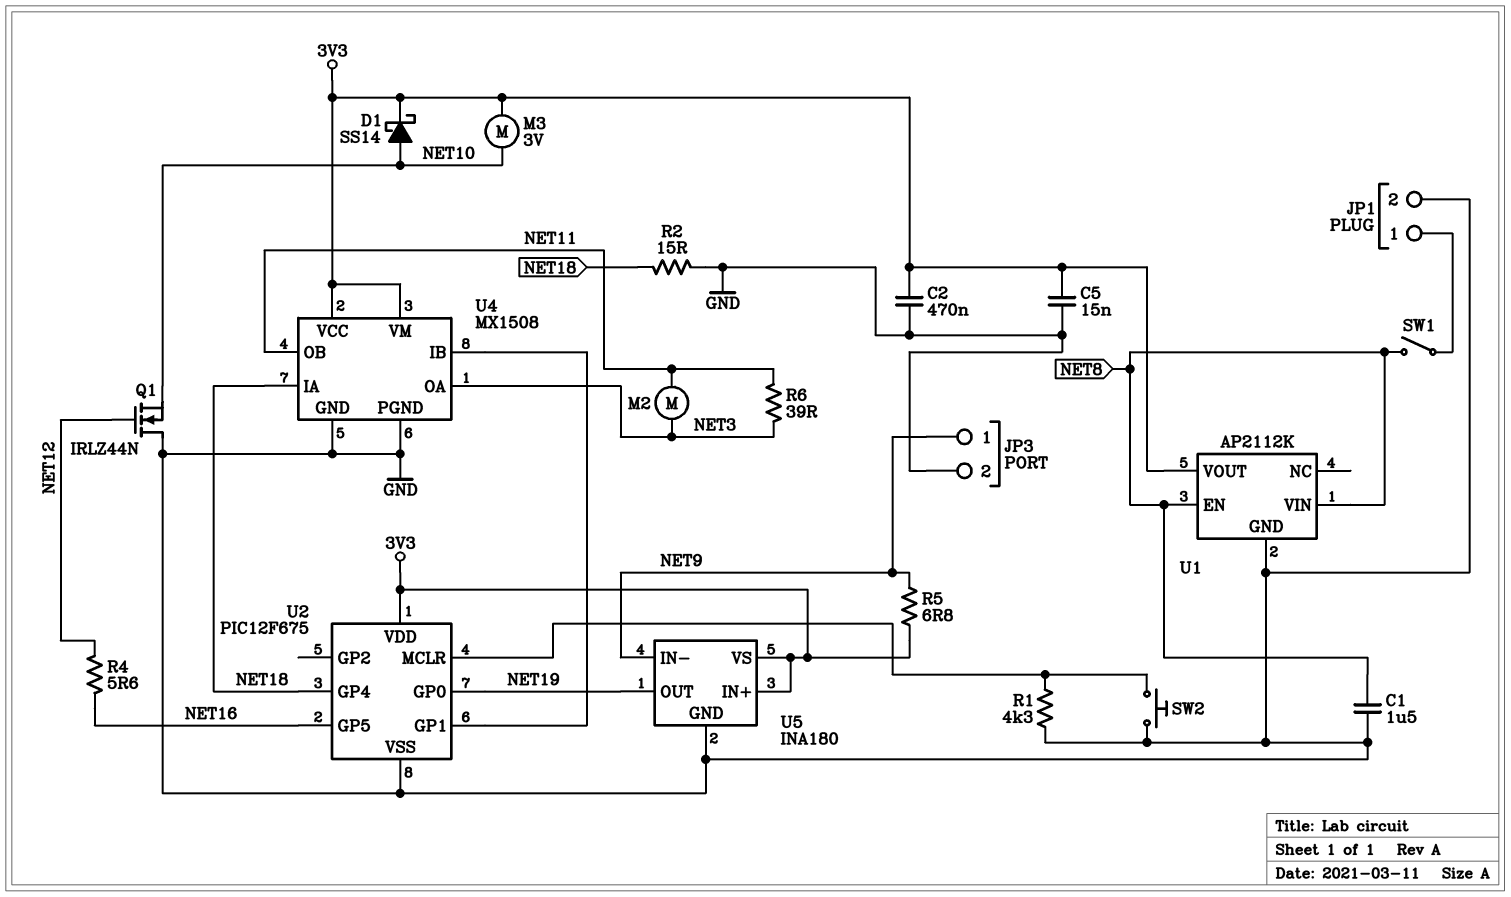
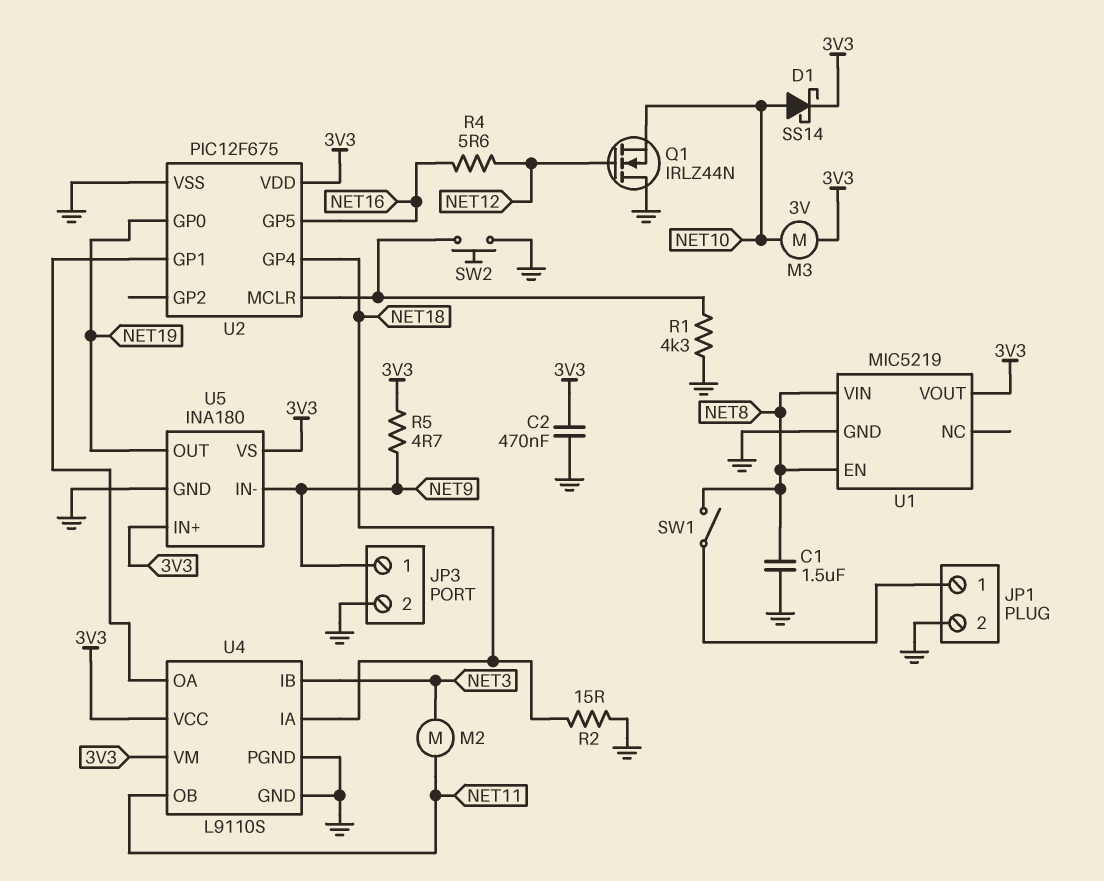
C5: 15nF (3V3, GND) -> none
R5: 6.8 (3V3, NET9) -> 4.7 (3V3, NET9)
R6: 39 (NET3, NET11) -> none
U1: AP2112K -> MIC5219
U4: MX1508 -> L9110S
U4 pin IB: U2/GP1 -> NET3
U4 pin OA: NET3 -> U2/GP1

